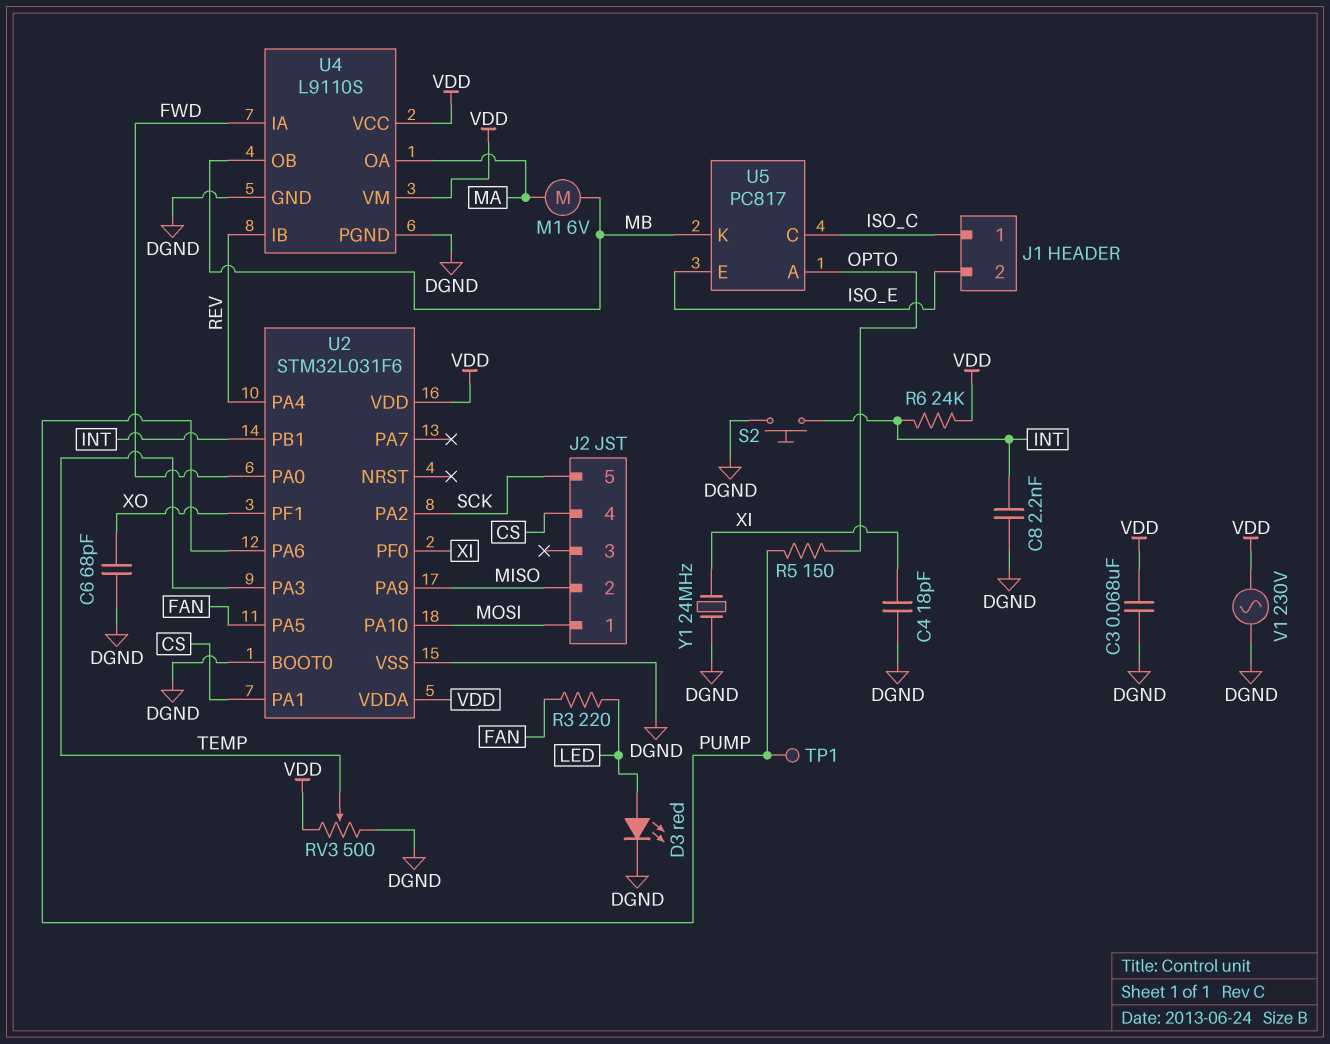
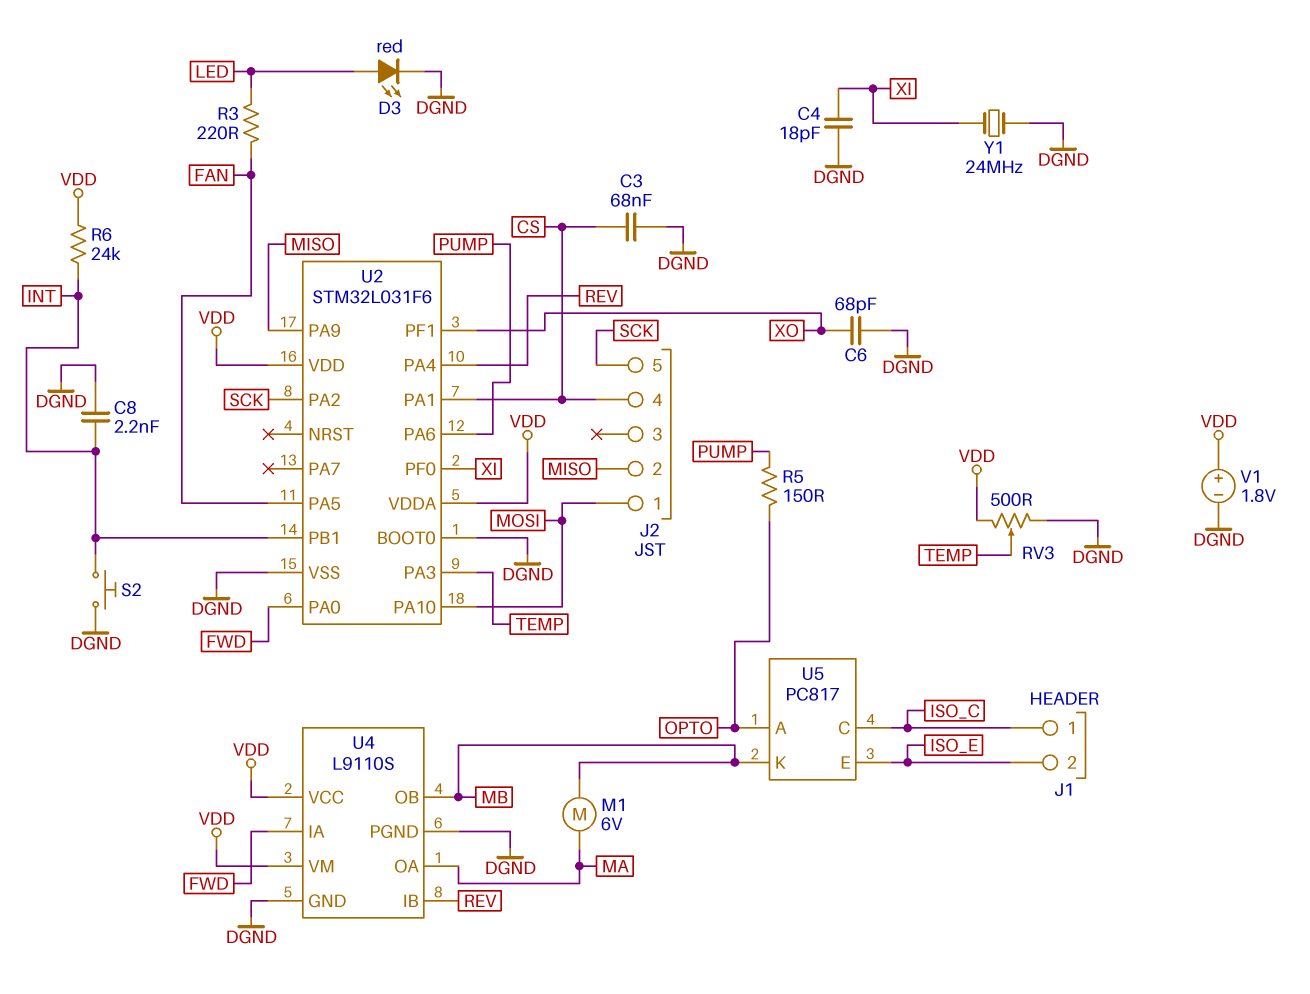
C3: 68nF (DGND, VDD) -> 68nF (CS, DGND)
TP1: test point (PUMP) -> none
V1: AC 230V (DGND, VDD) -> 1.8V (plus VDD, minus DGND)

